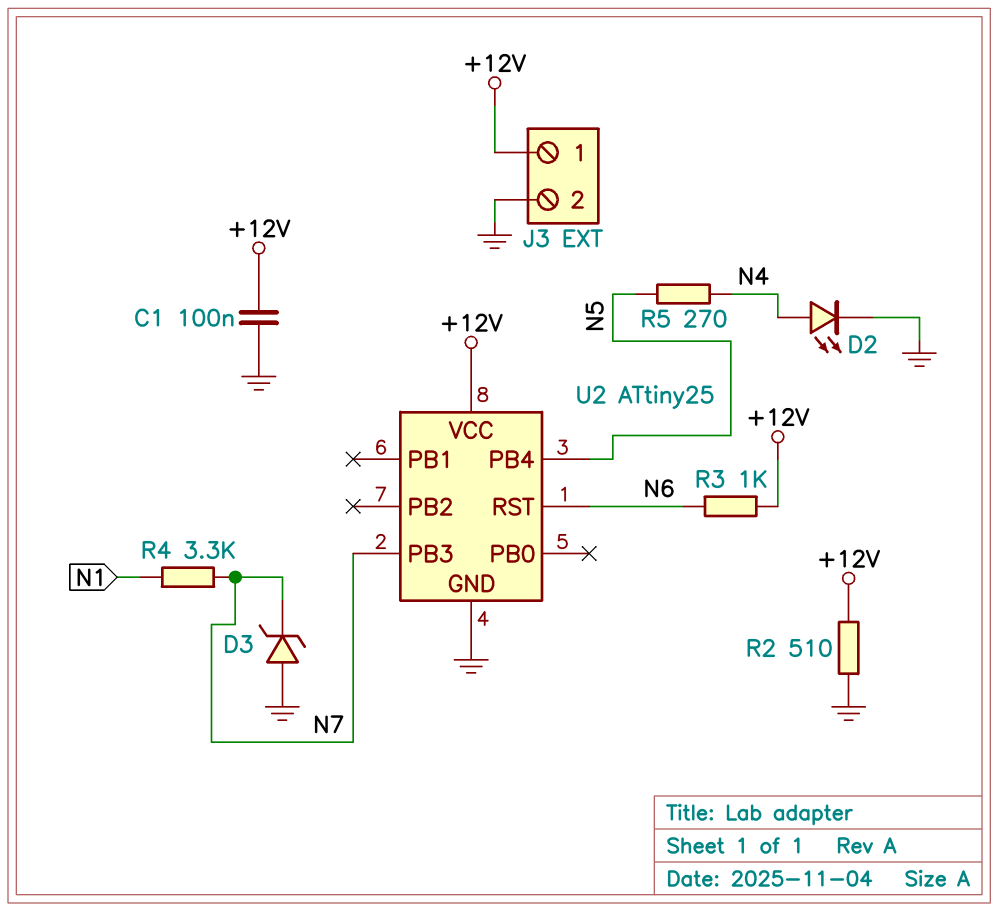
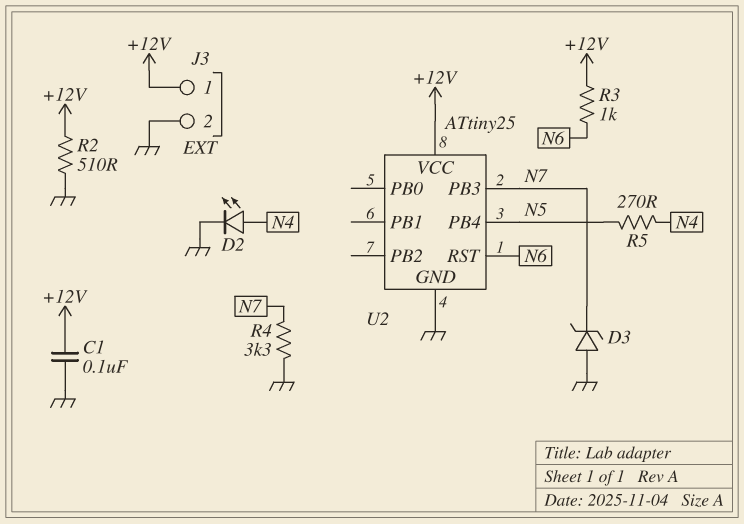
R4: 3.3k (N1, N7) -> 3.3k (GND, N7)

